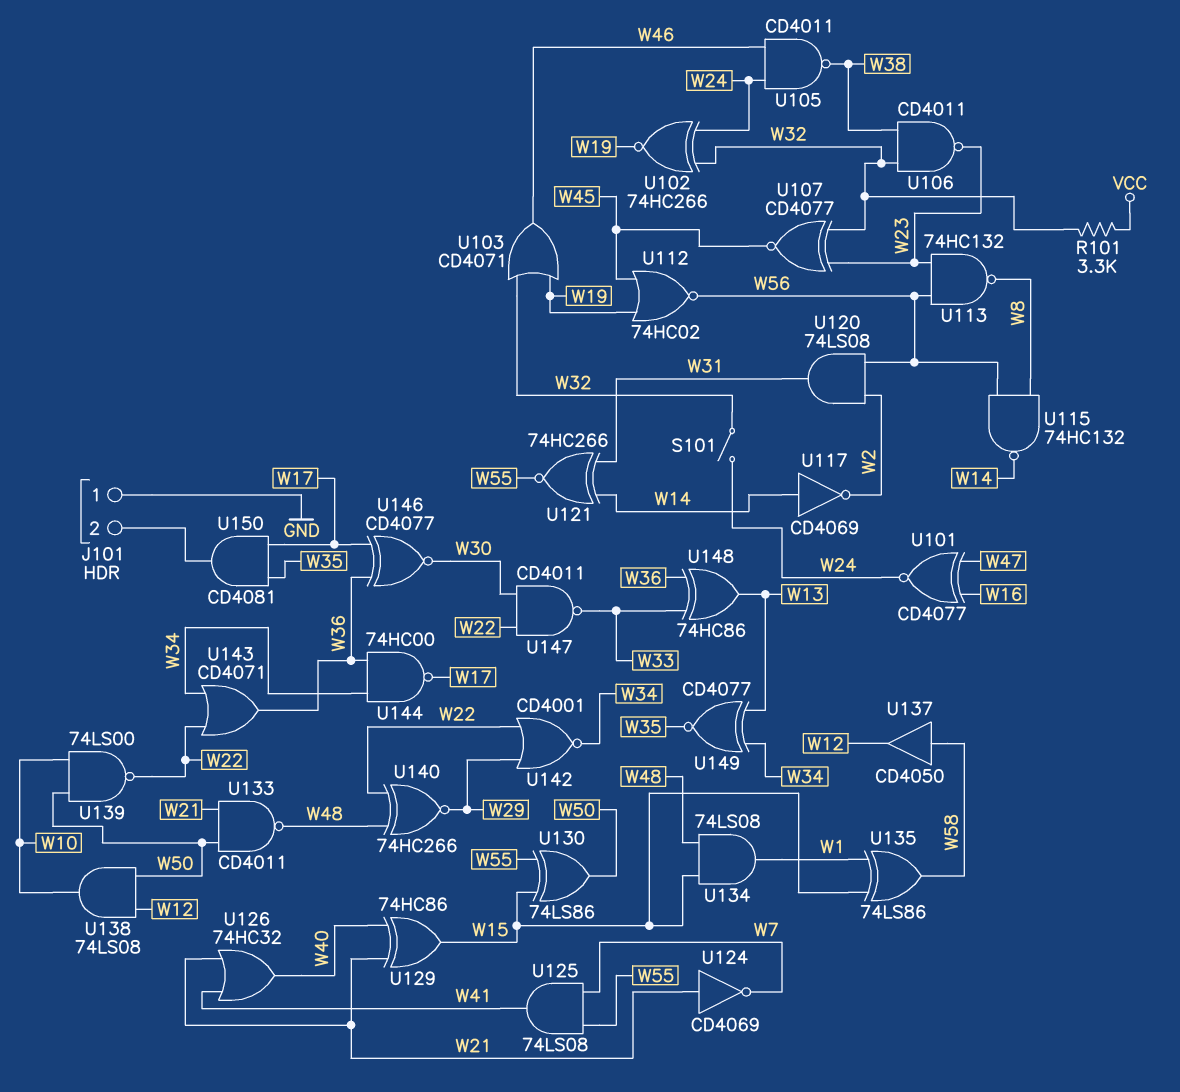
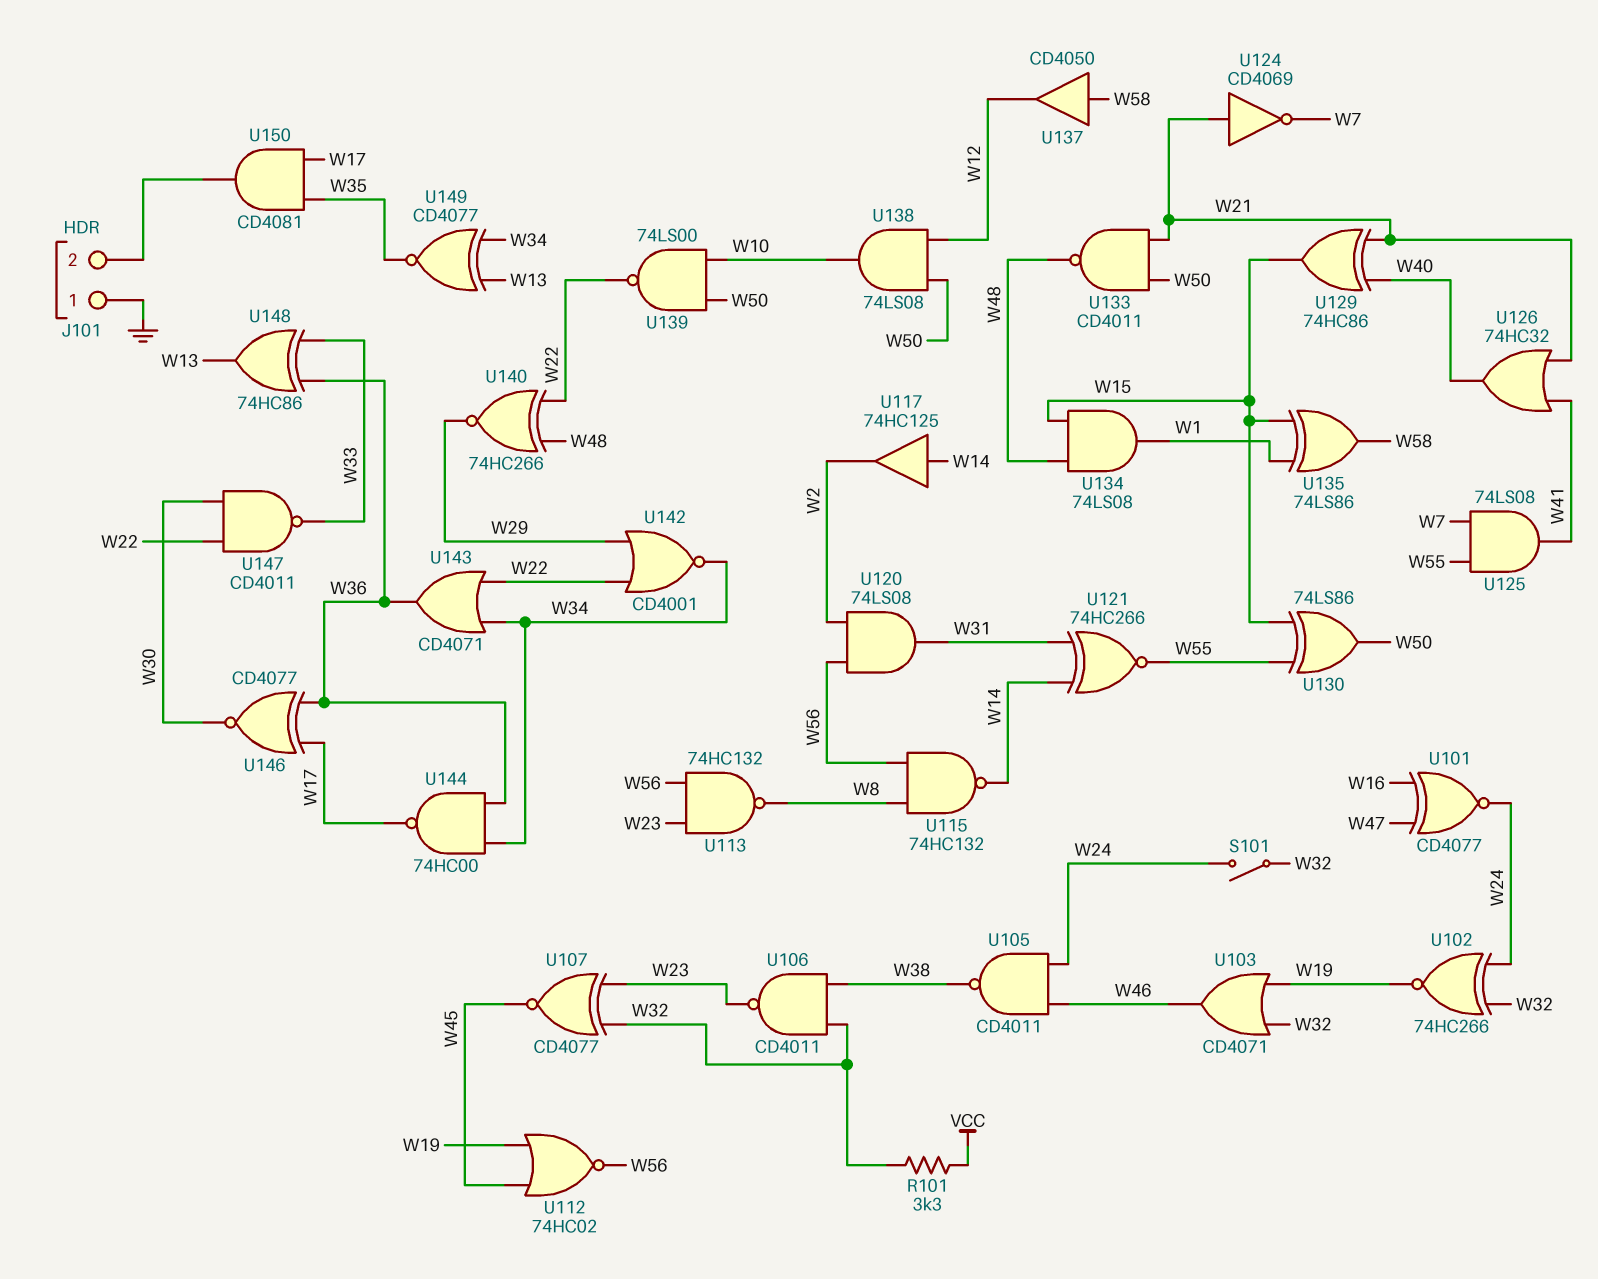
U117: NOT CD4069 (in W14, out W2) -> buffer 74HC125 (in W14, out W2)

